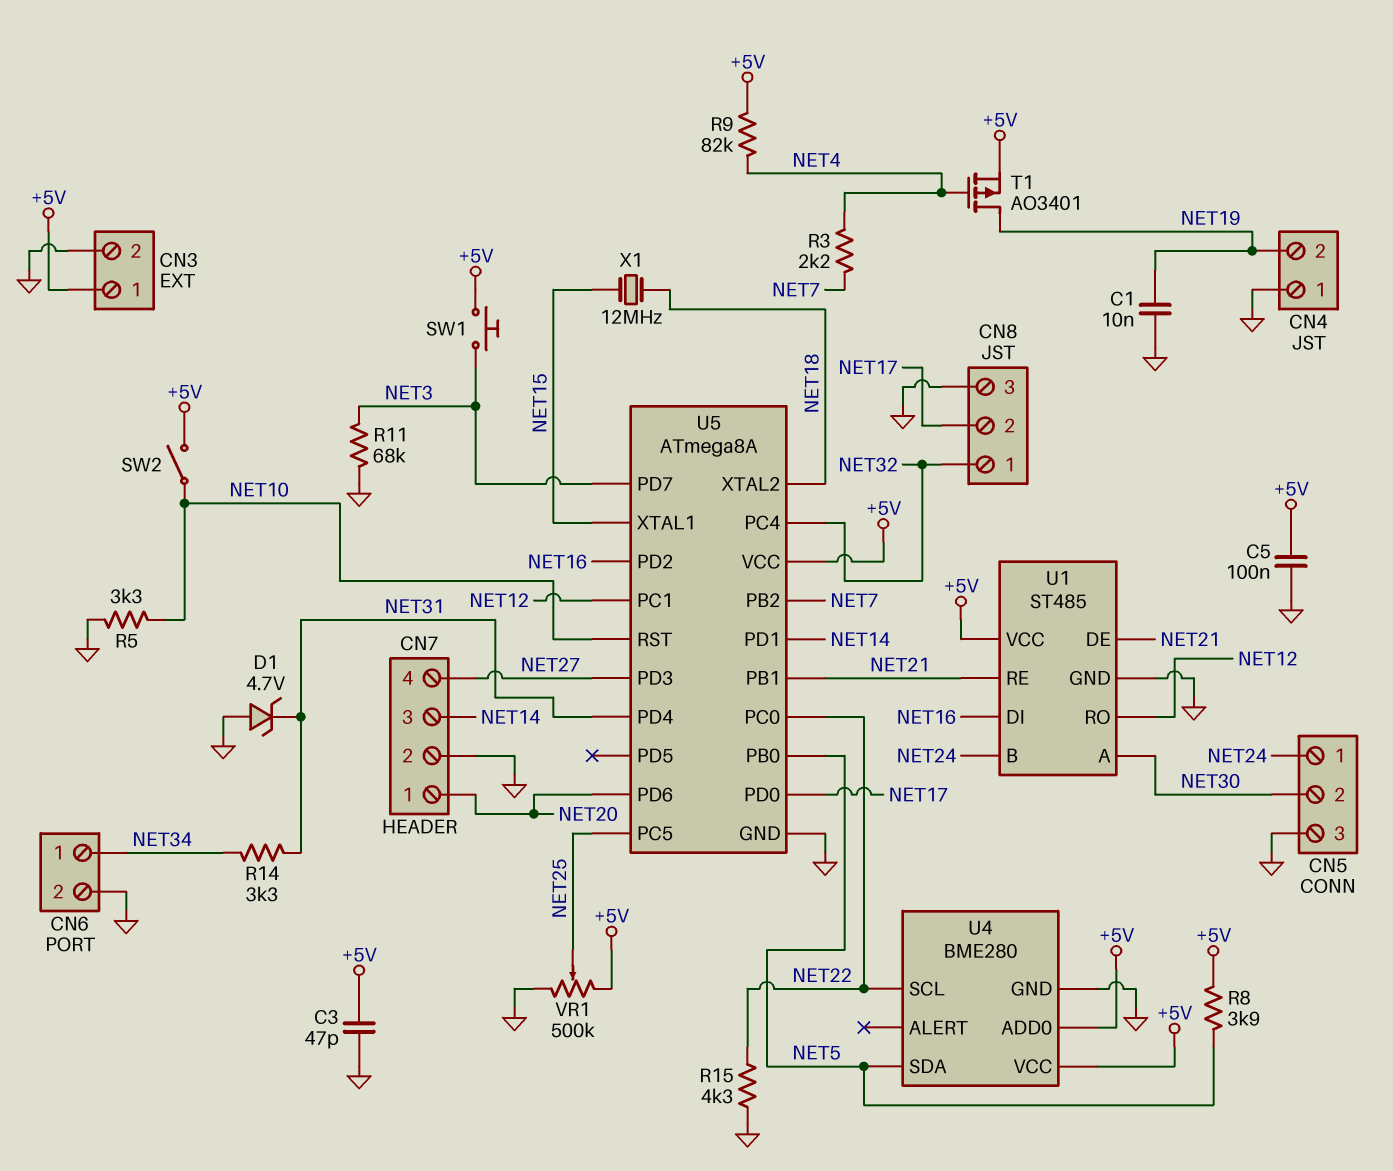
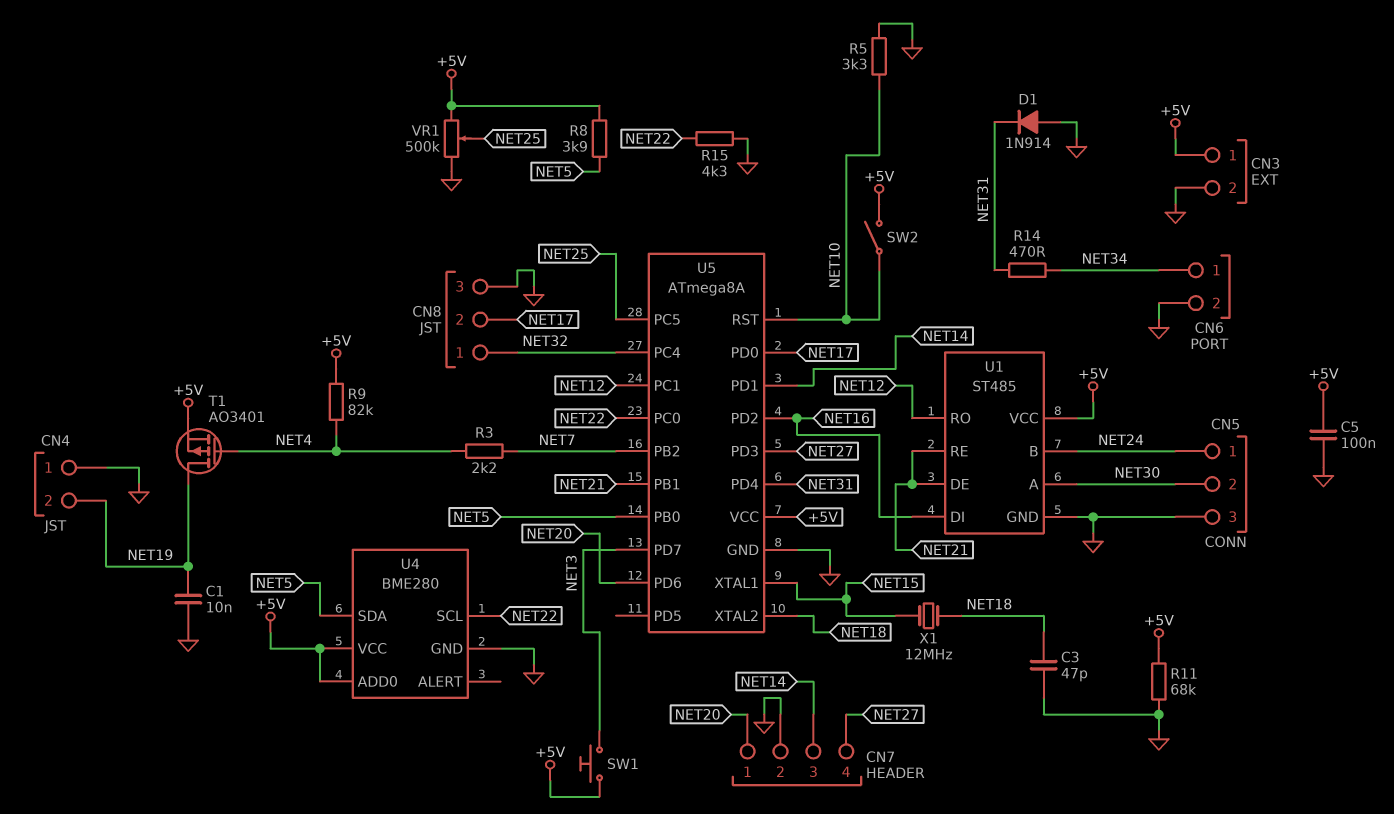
C3: 47pF (+5V, GND) -> 47pF (GND, NET18)
D1: zener 4.7V (A GND, K NET31) -> diode 1N914 (A GND, K NET31)
R11: 68k (GND, NET3) -> 68k (+5V, GND)
R14: 3.3k (NET31, NET34) -> 470 (NET31, NET34)

